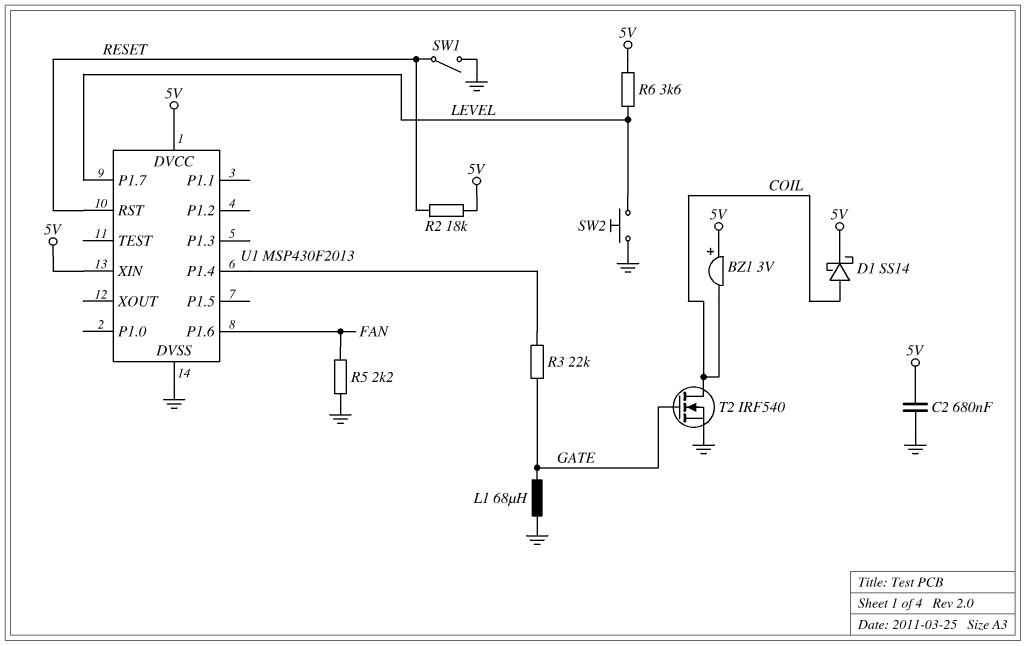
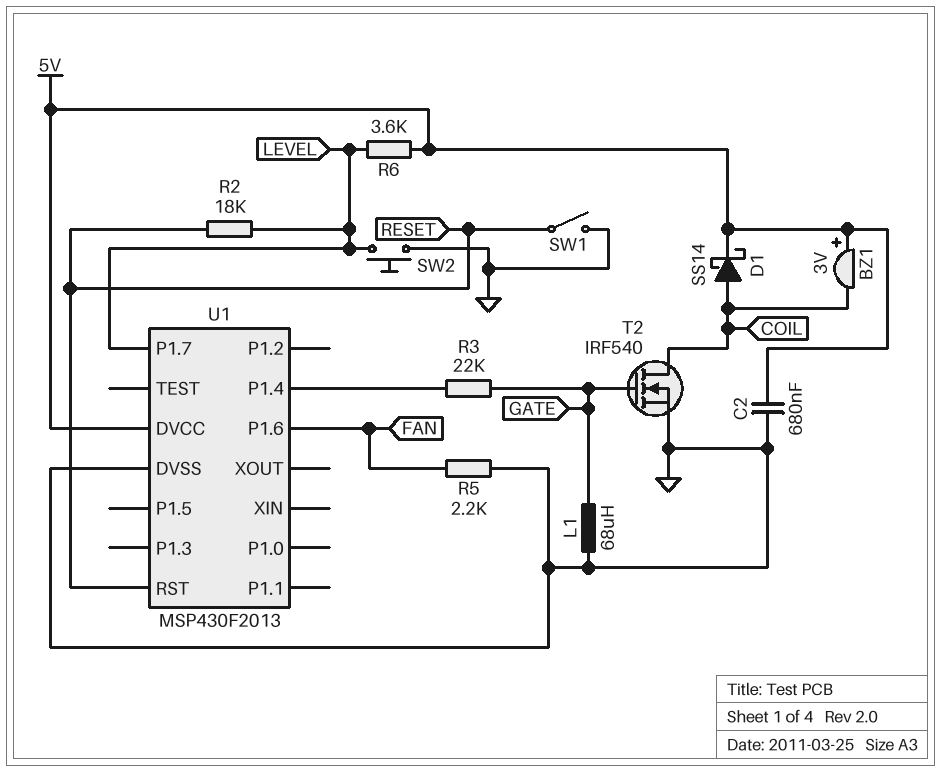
R2: 18k (5V, RESET) -> 18k (LEVEL, RESET)
U1 pin XIN: 5V -> none

